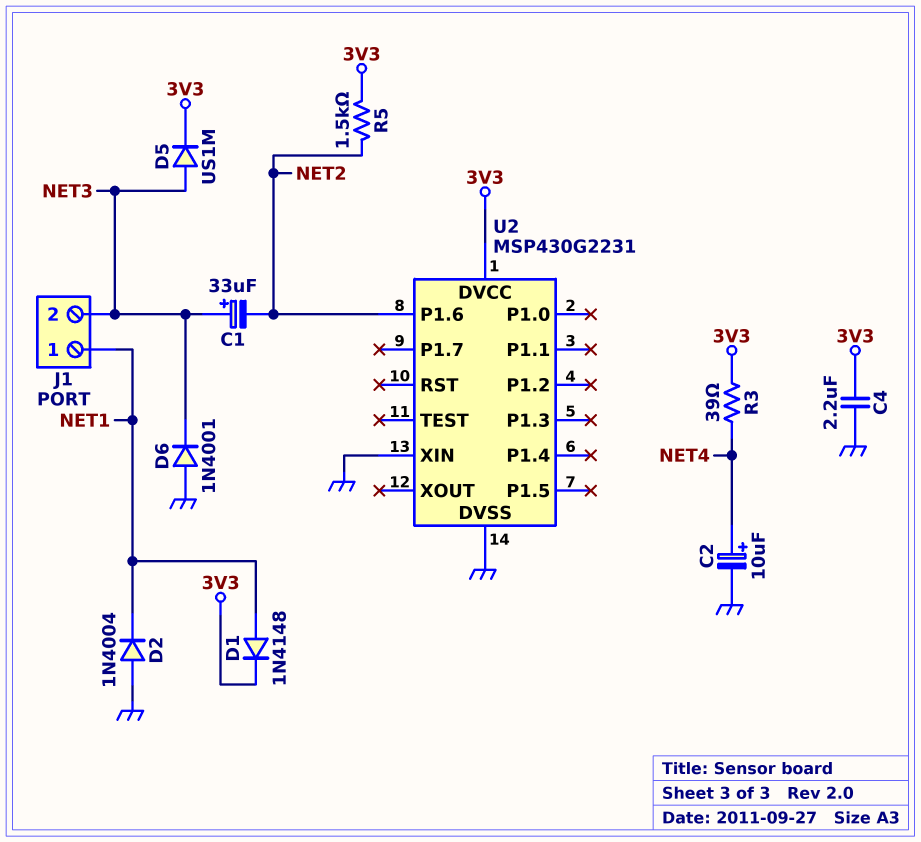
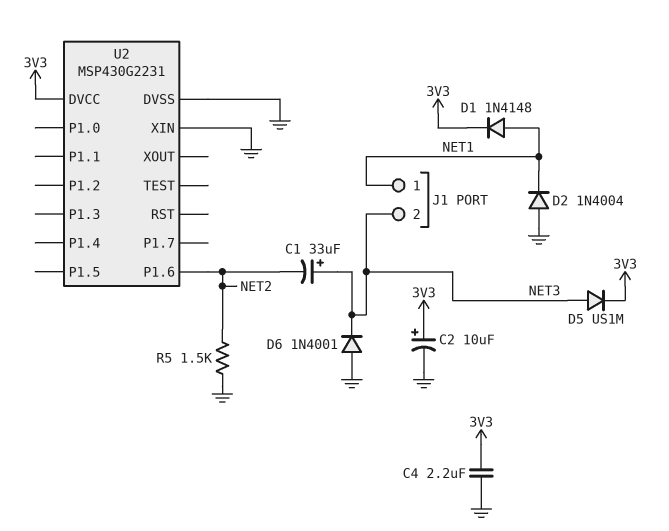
C2: 10uF (plus NET4, minus GND) -> 10uF (plus 3V3, minus GND)
R3: 39 (3V3, NET4) -> none
R5: 1.5k (3V3, NET2) -> 1.5k (GND, NET2)

